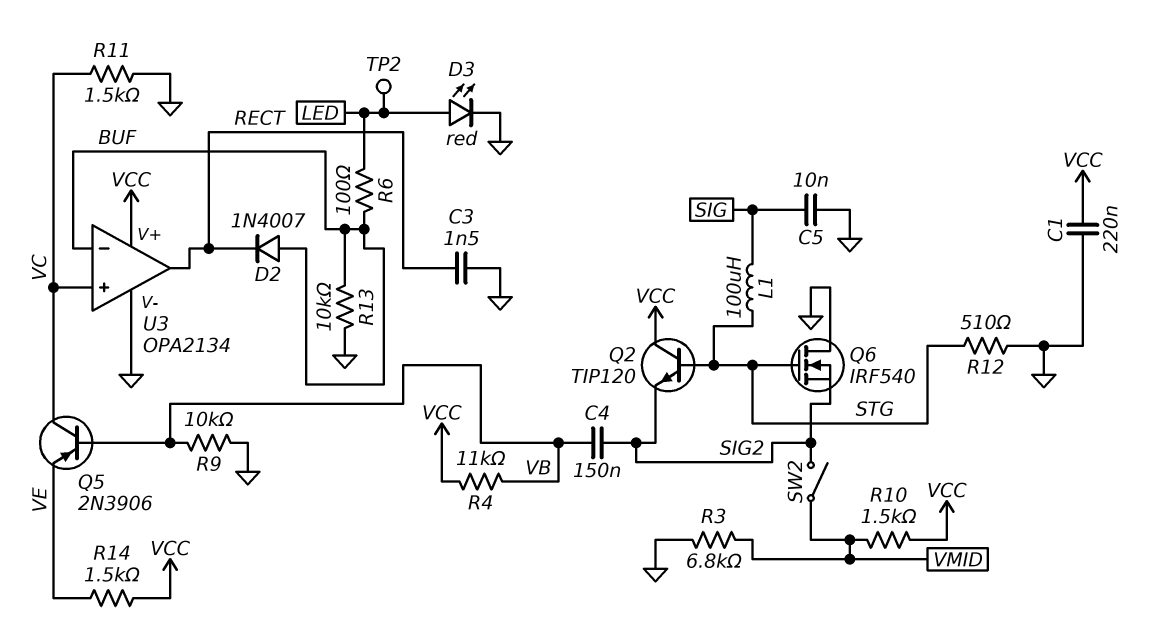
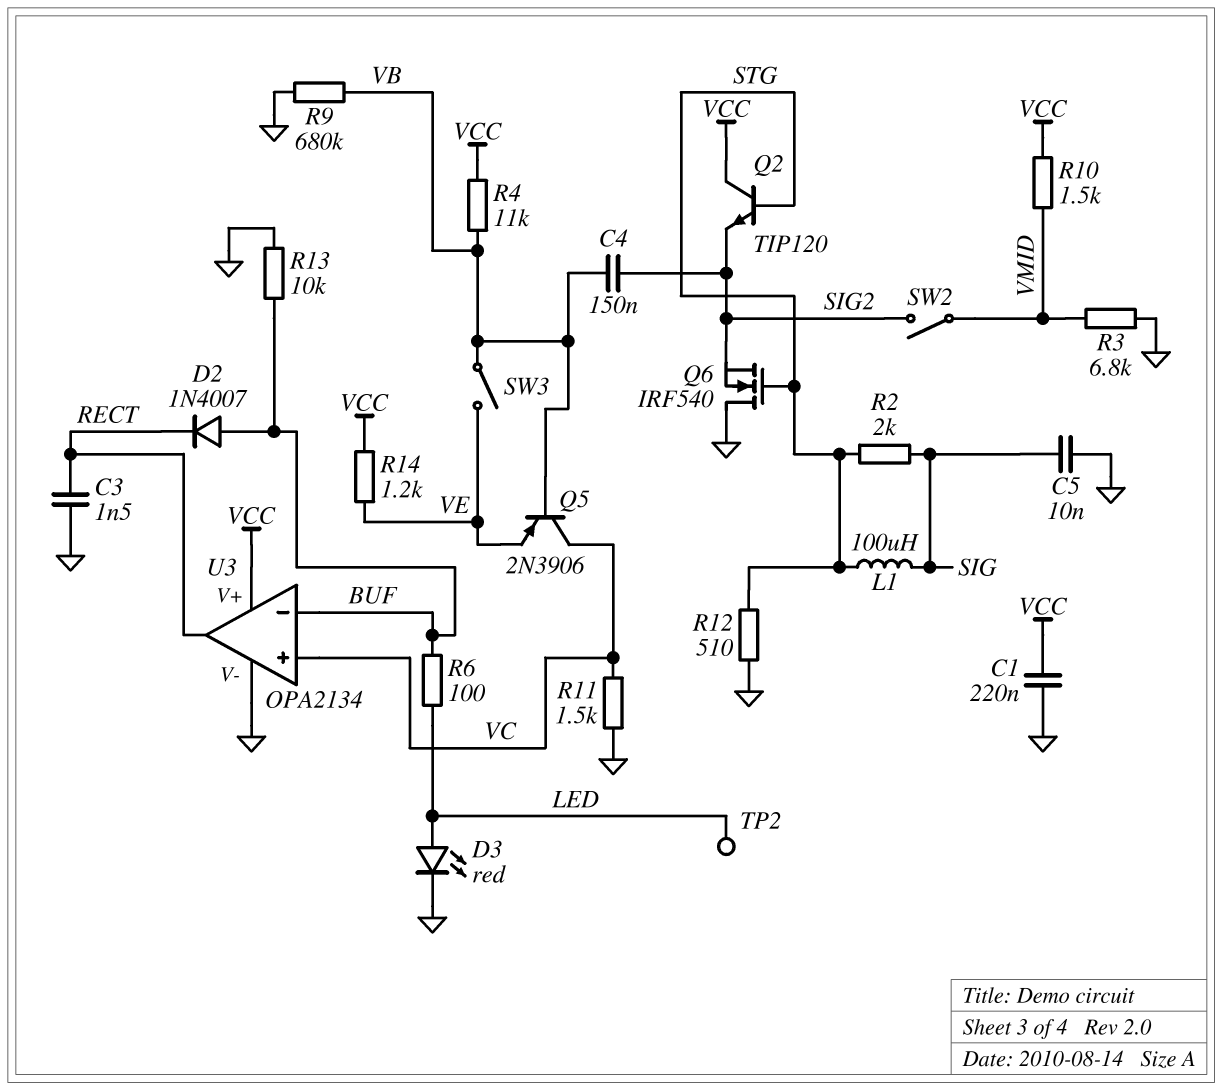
R2: none -> 2k (SIG, STG)
R9: 10k (GND, VB) -> 680k (GND, VB)
R14: 1.5k (VCC, VE) -> 1.2k (VCC, VE)
SW3: none -> switch (VB, VE)

